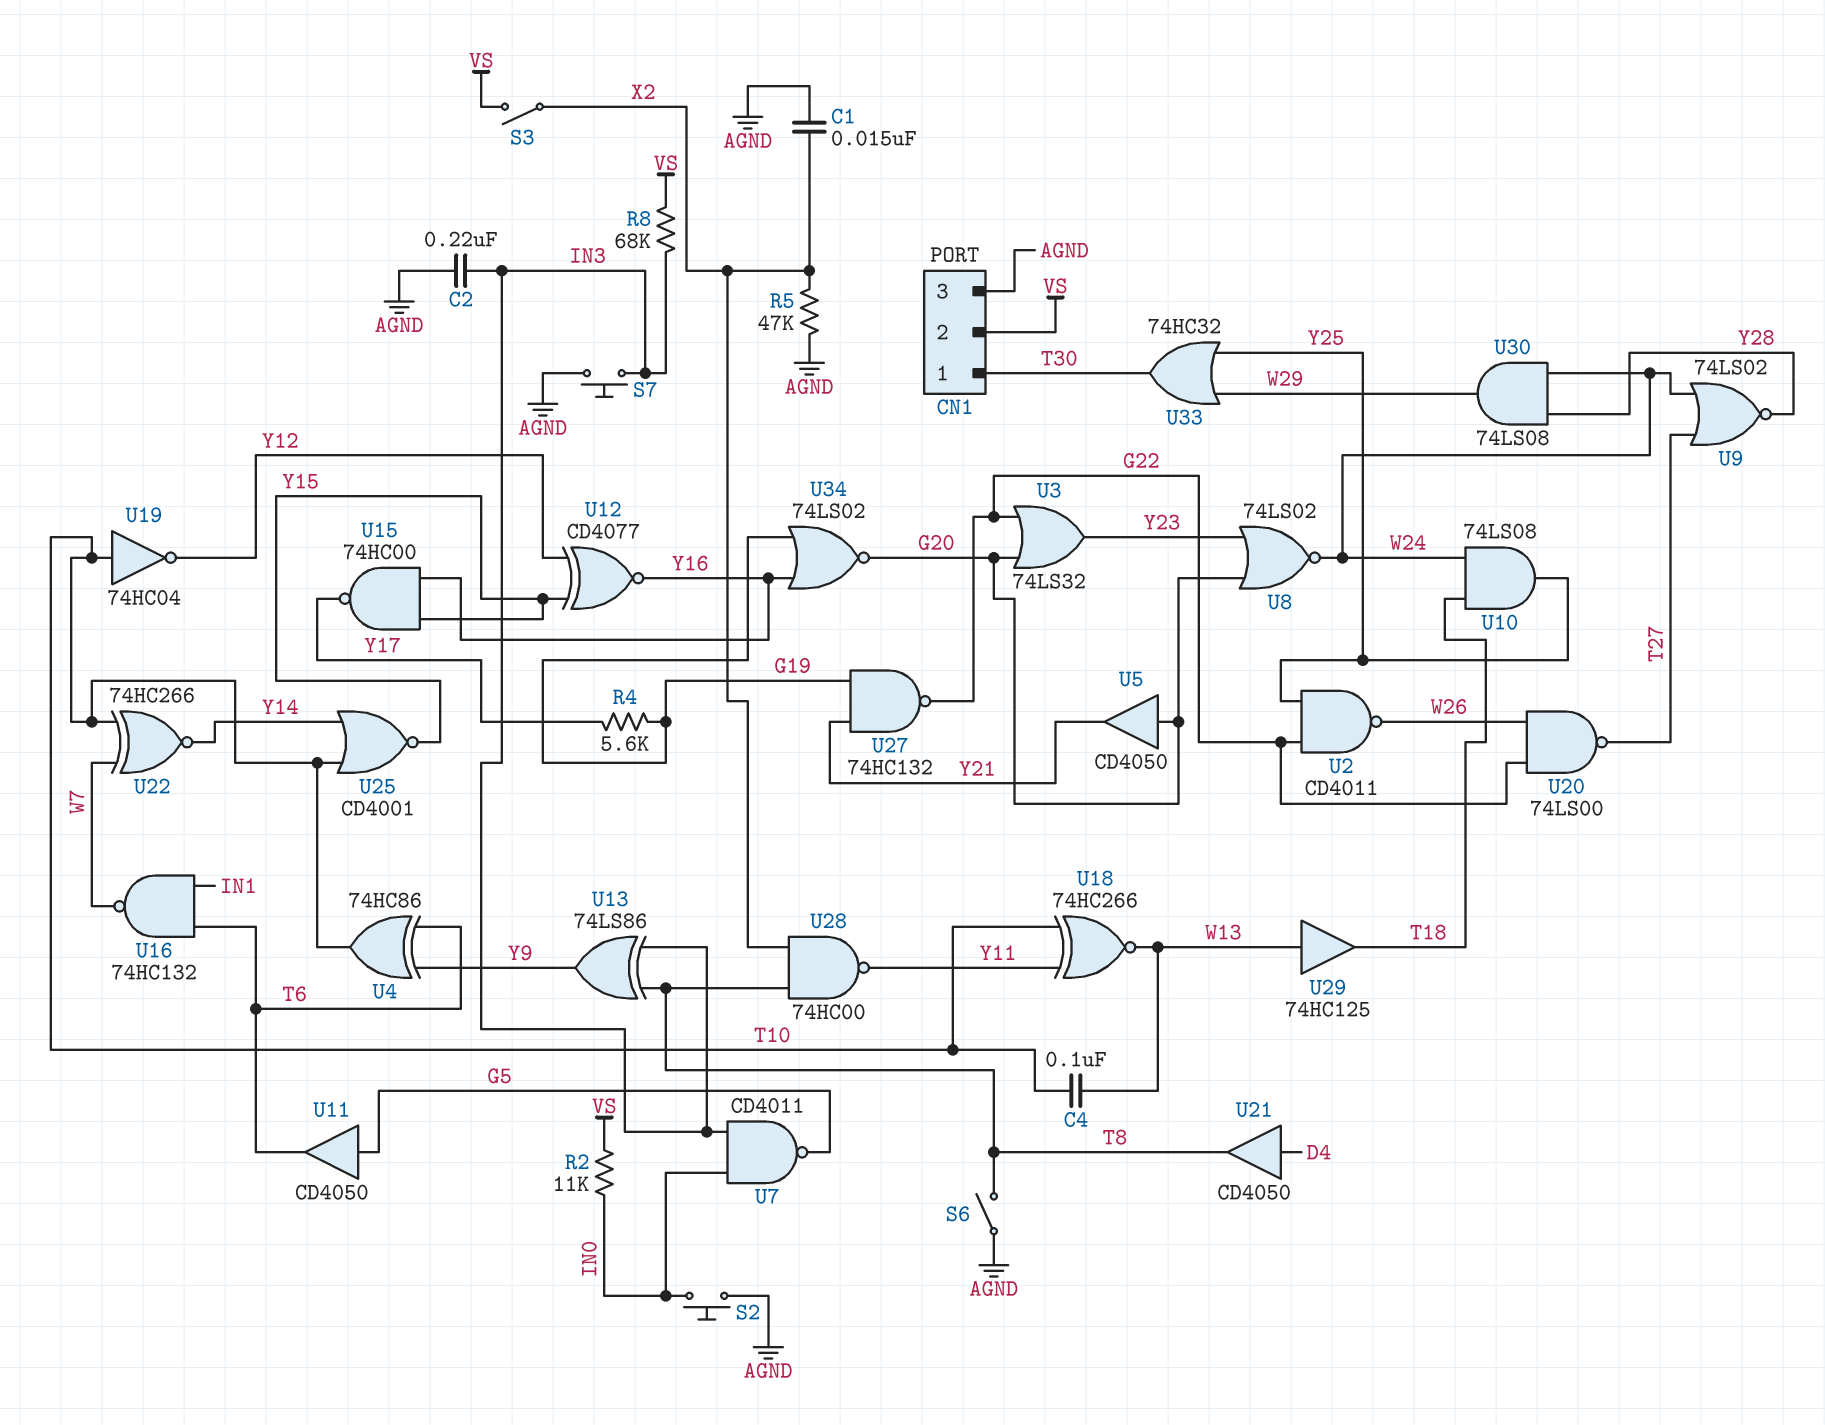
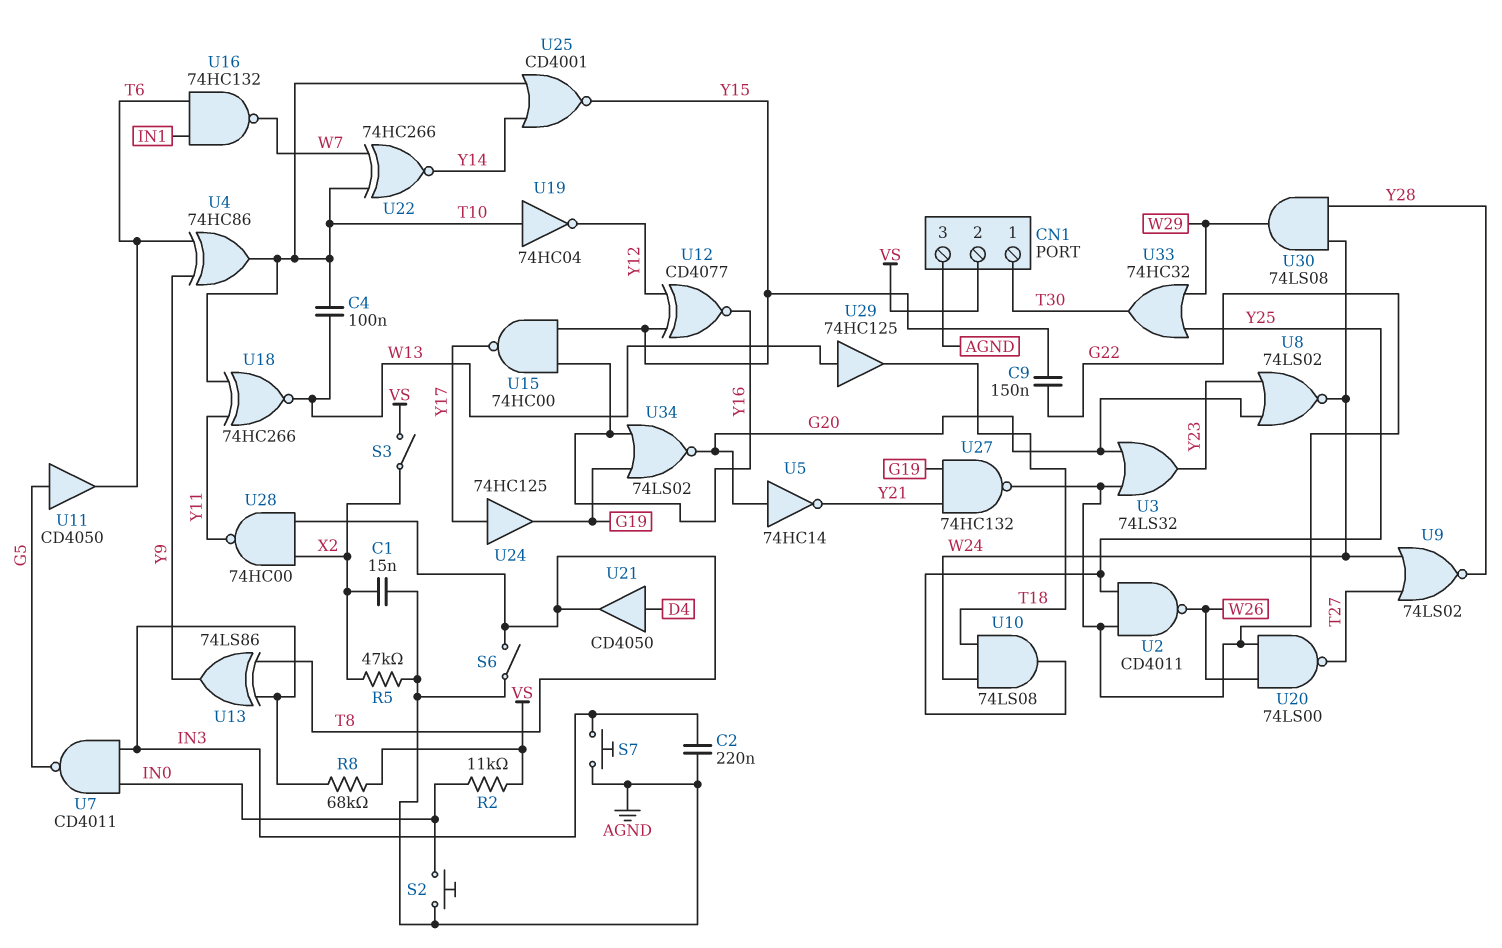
C9: none -> 150nF (G22, Y15)
R4: 5.6k (G19, Y17) -> none
U5: buffer CD4050 (in G20, out Y21) -> NOT 74HC14 (in G20, out Y21)
U24: none -> buffer 74HC125 (in Y17, out G19)

